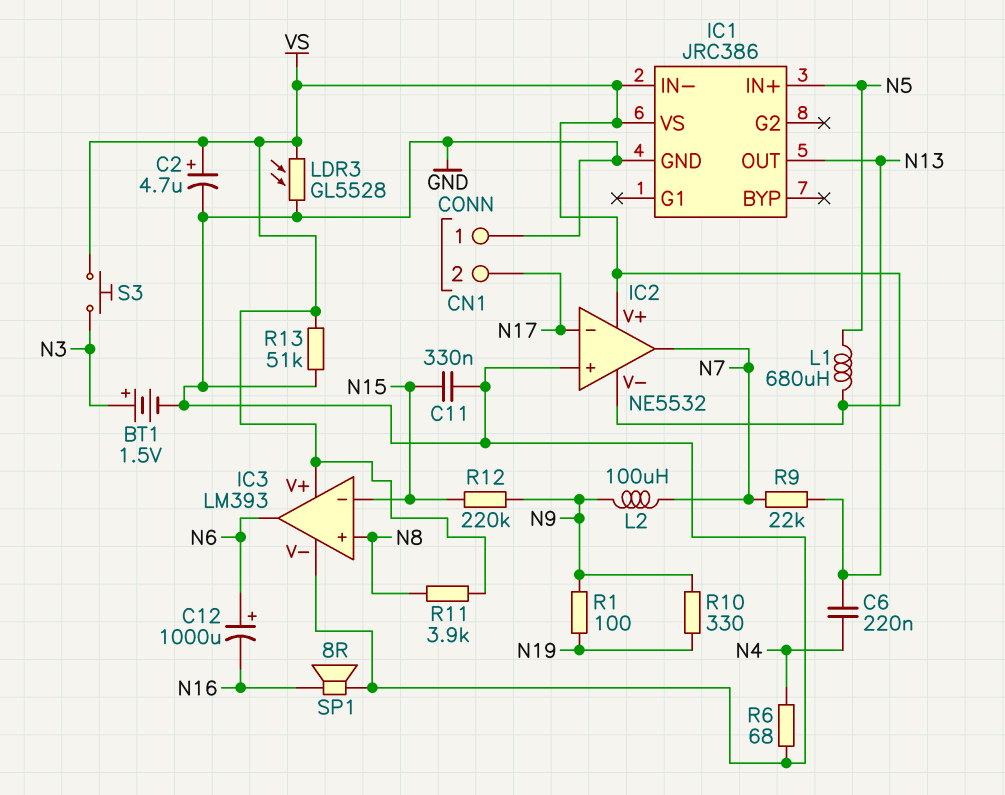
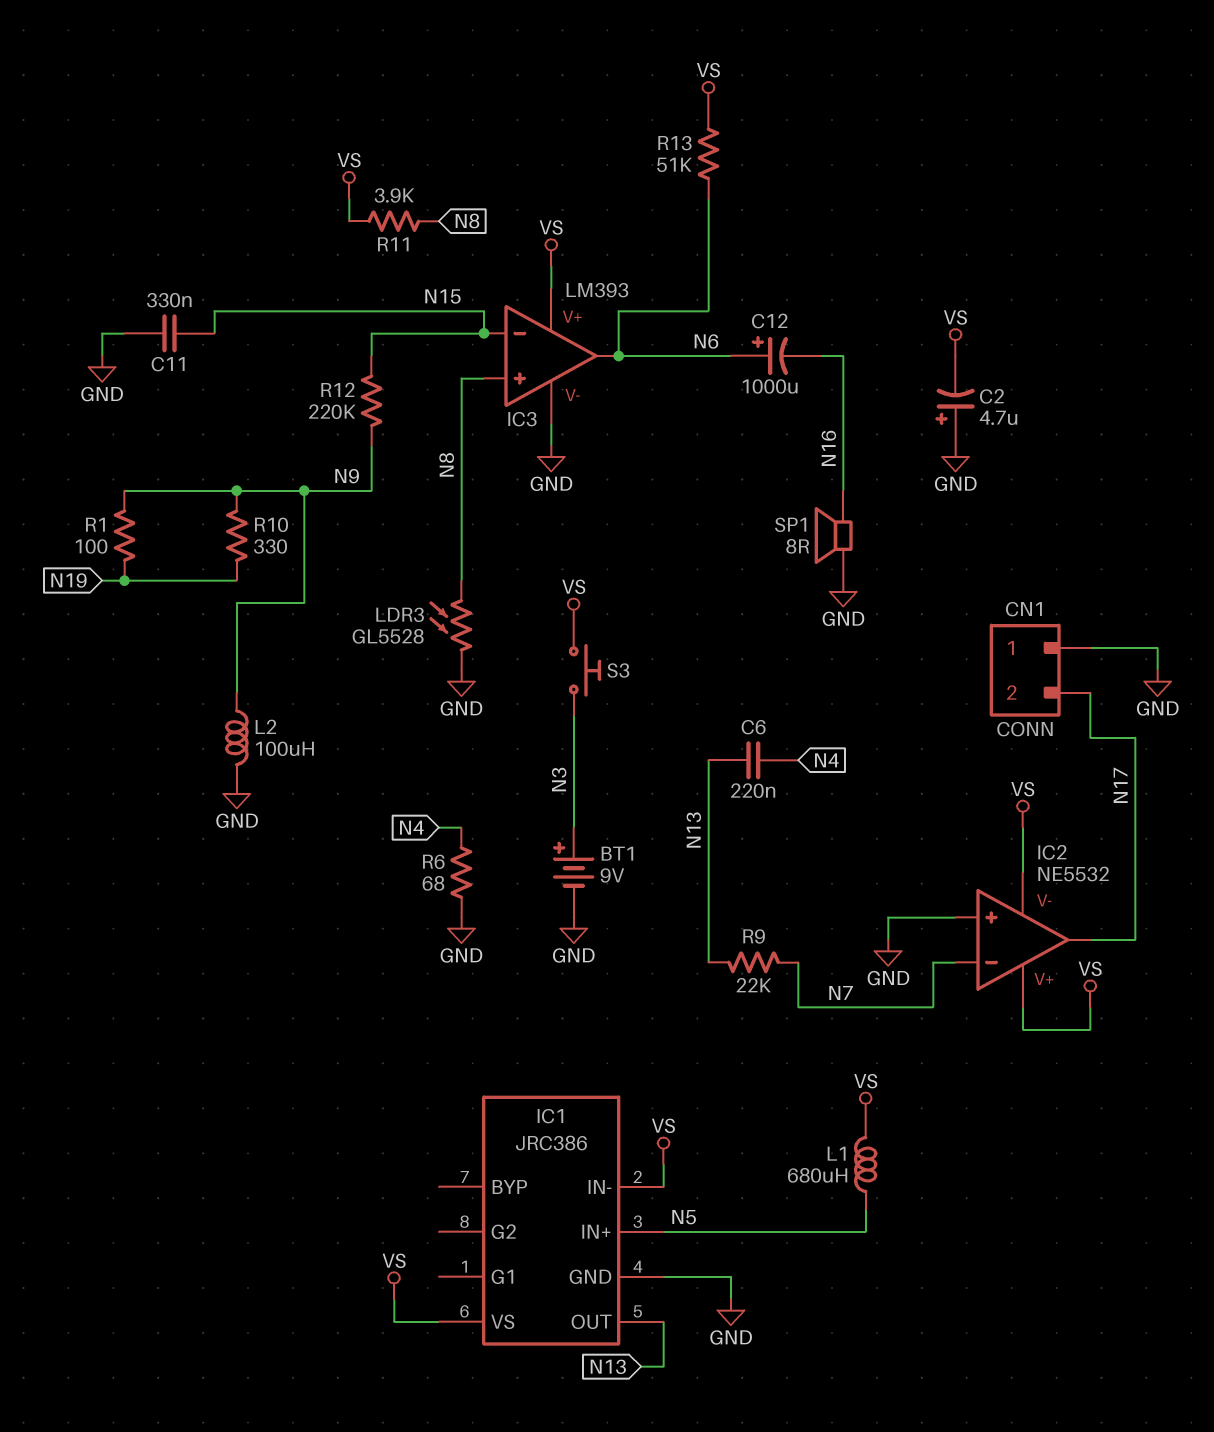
BT1: 1.5V (plus N3, minus GND) -> 9V (plus N3, minus GND)
C2: 4.7uF (plus VS, minus GND) -> 4.7uF (plus GND, minus VS)
IC2 pin in-: N17 -> N7
IC2 pin out: N7 -> N17
L2: 100uH (N7, N9) -> 100uH (GND, N9)
LDR3: GL5528 (GND, VS) -> GL5528 (GND, N8)
R13: 51k (GND, VS) -> 51k (N6, VS)

